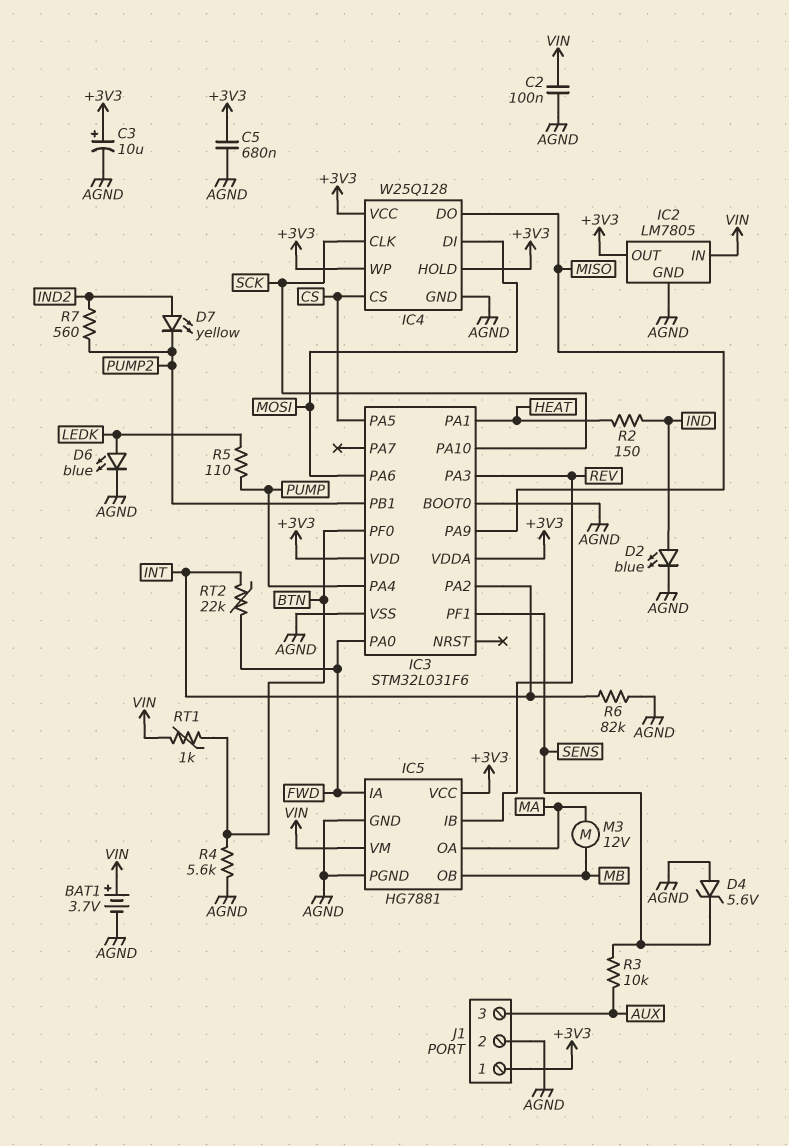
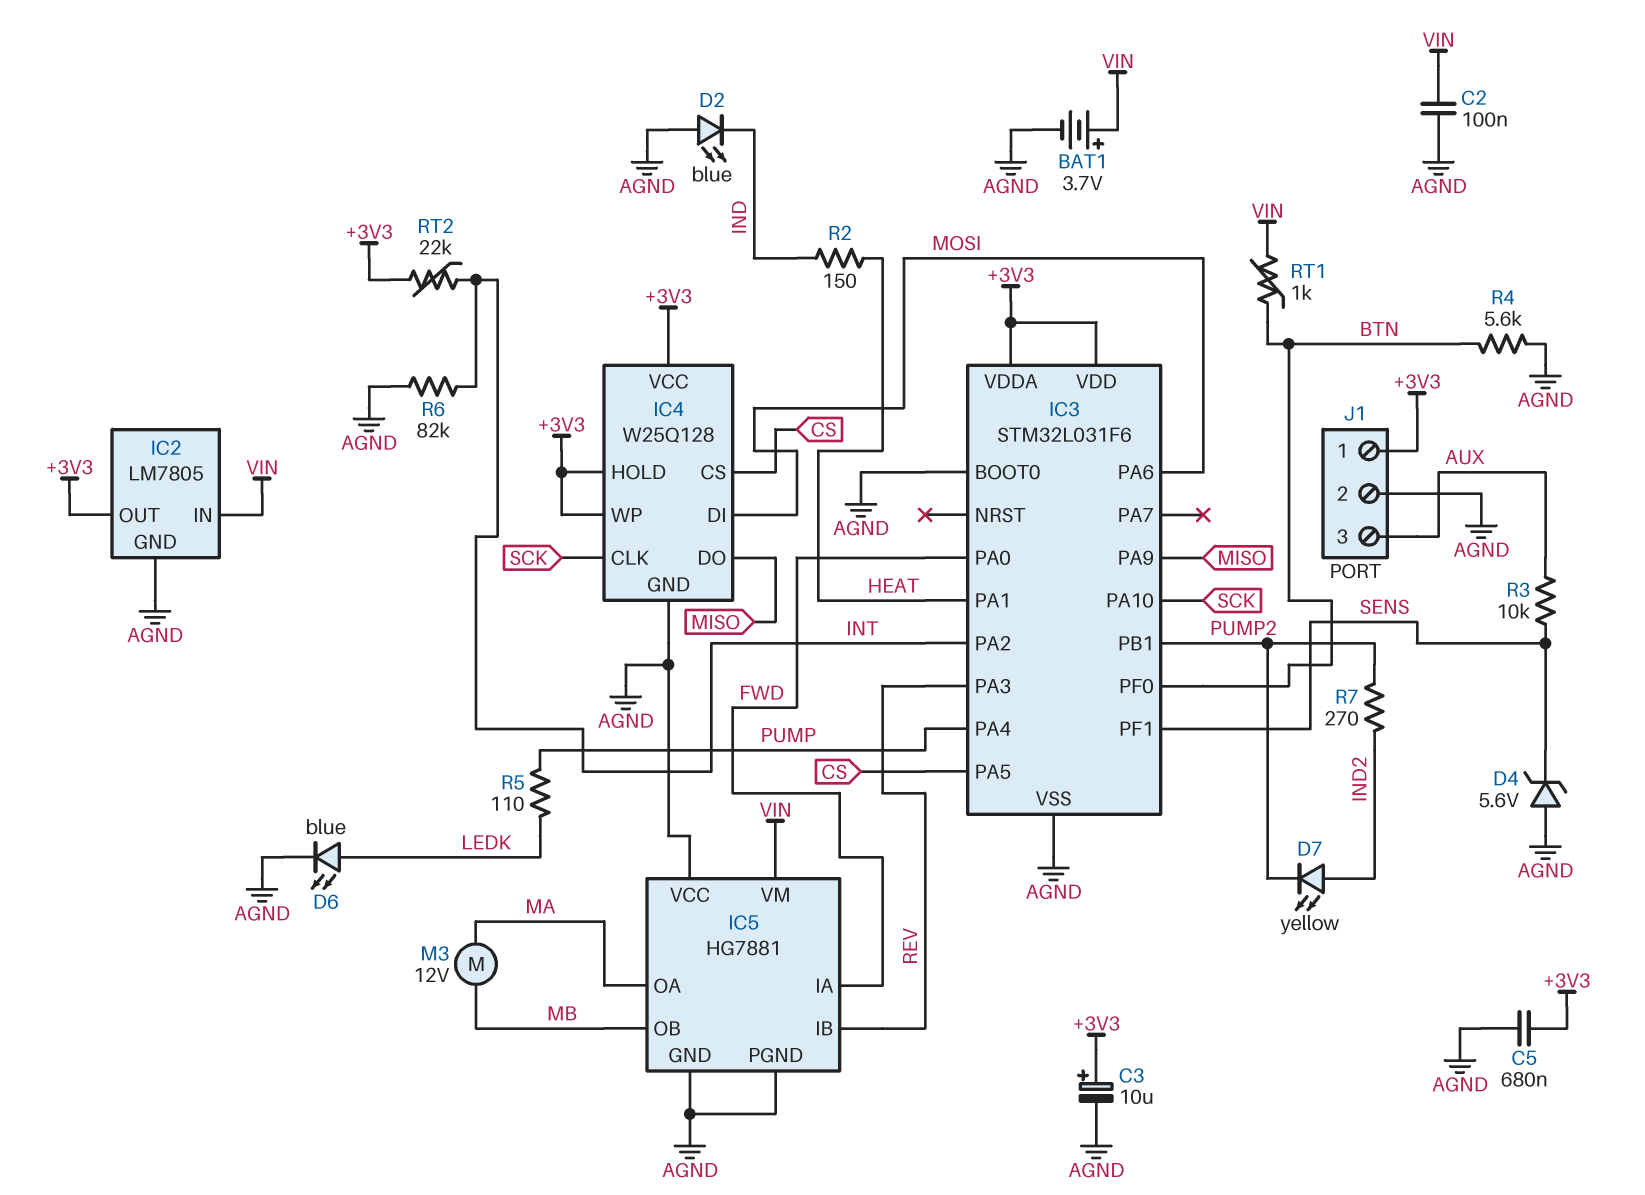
D2: LED blue (A IND, K AGND) -> LED blue (A AGND, K IND)
IC5 pin VCC: +3V3 -> AGND
R7: 560 (IND2, PUMP2) -> 270 (IND2, PUMP2)
RT2: 22k (FWD, INT) -> 22k (+3V3, INT)

